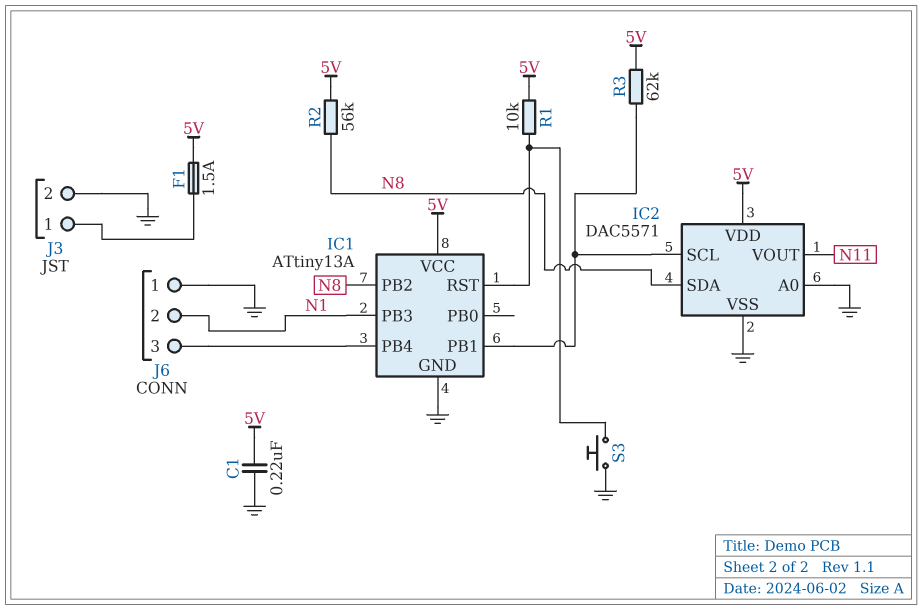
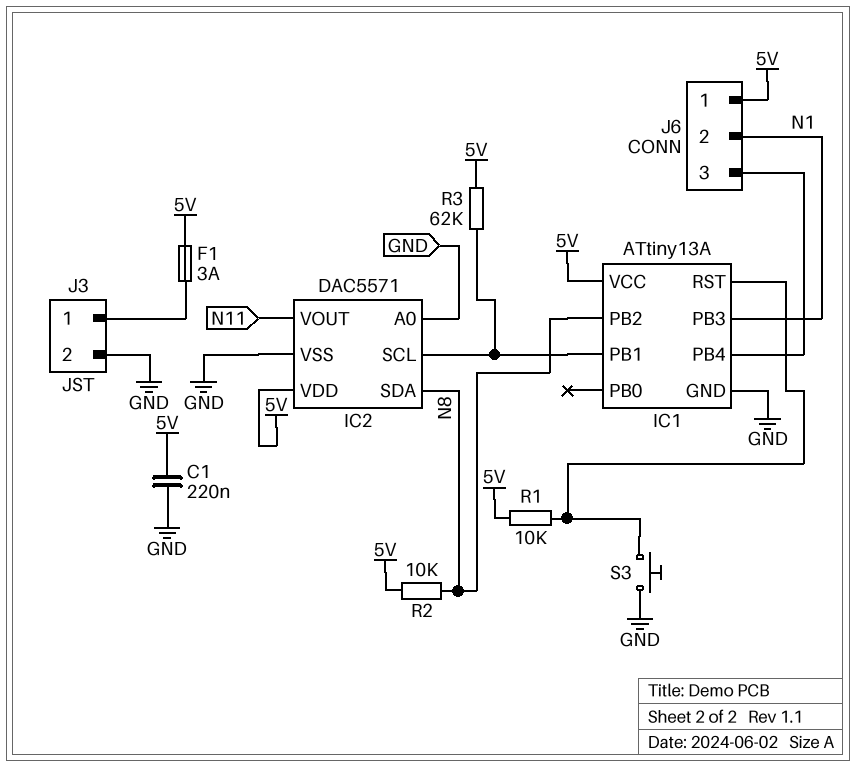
F1: 1.5A (5V, J3/1) -> 3A (5V, J3/1)
J6 pin 1: GND -> 5V
R2: 56k (5V, N8) -> 10k (5V, N8)

